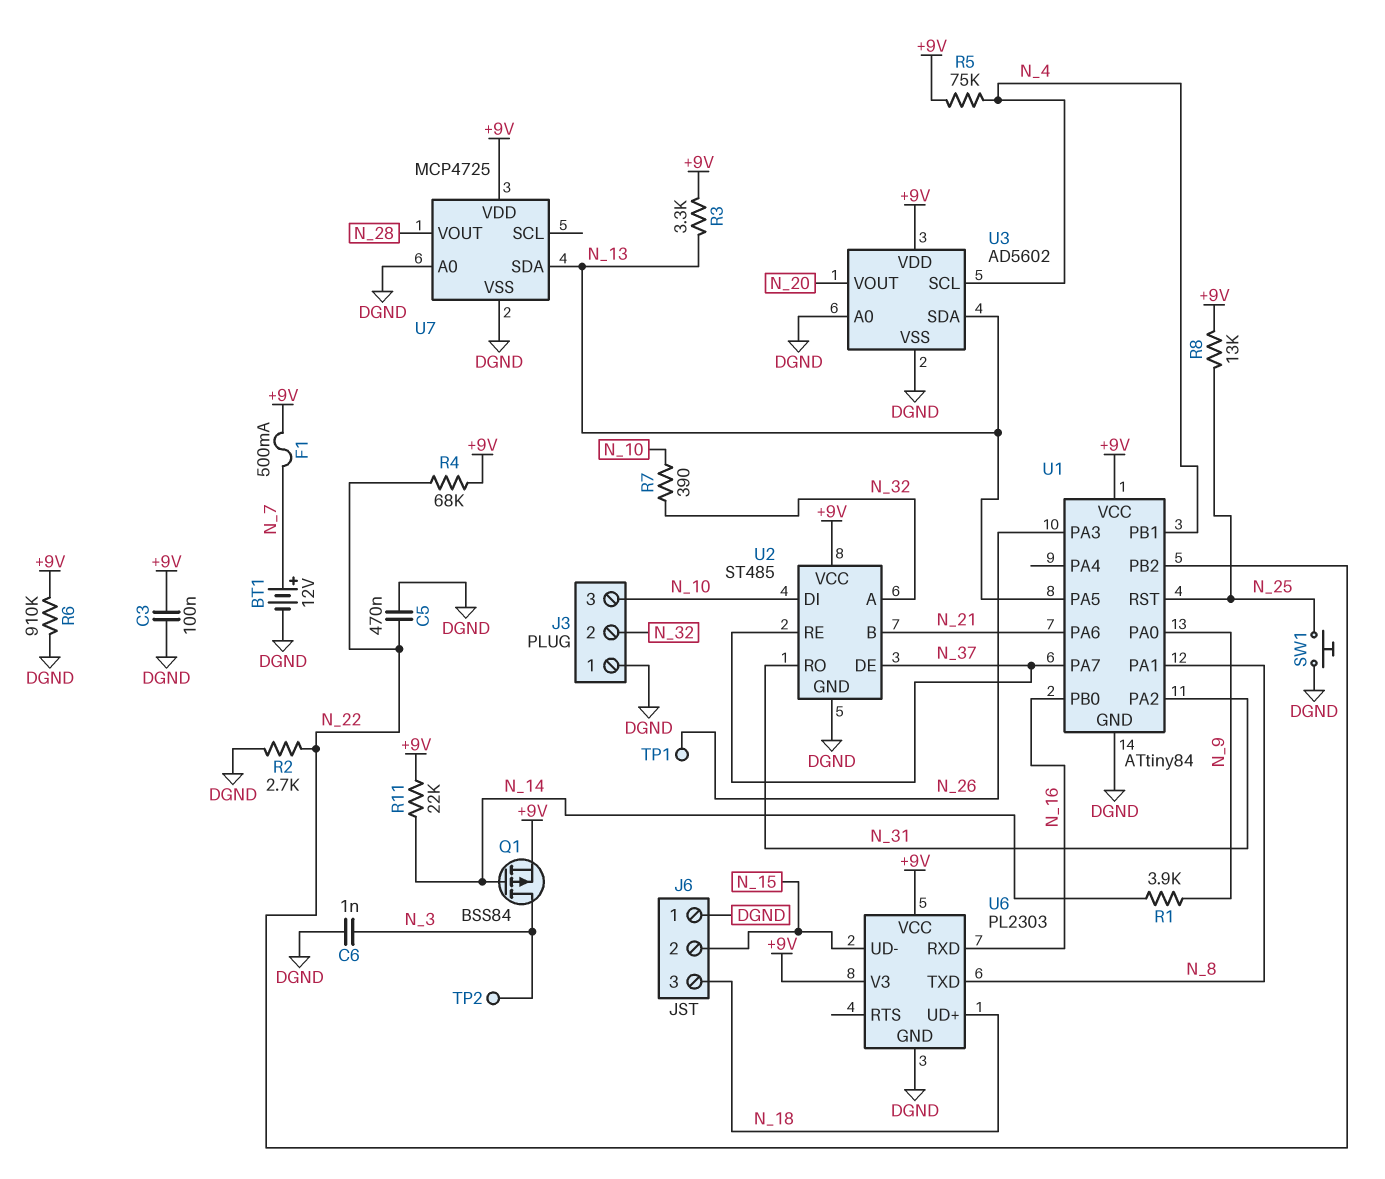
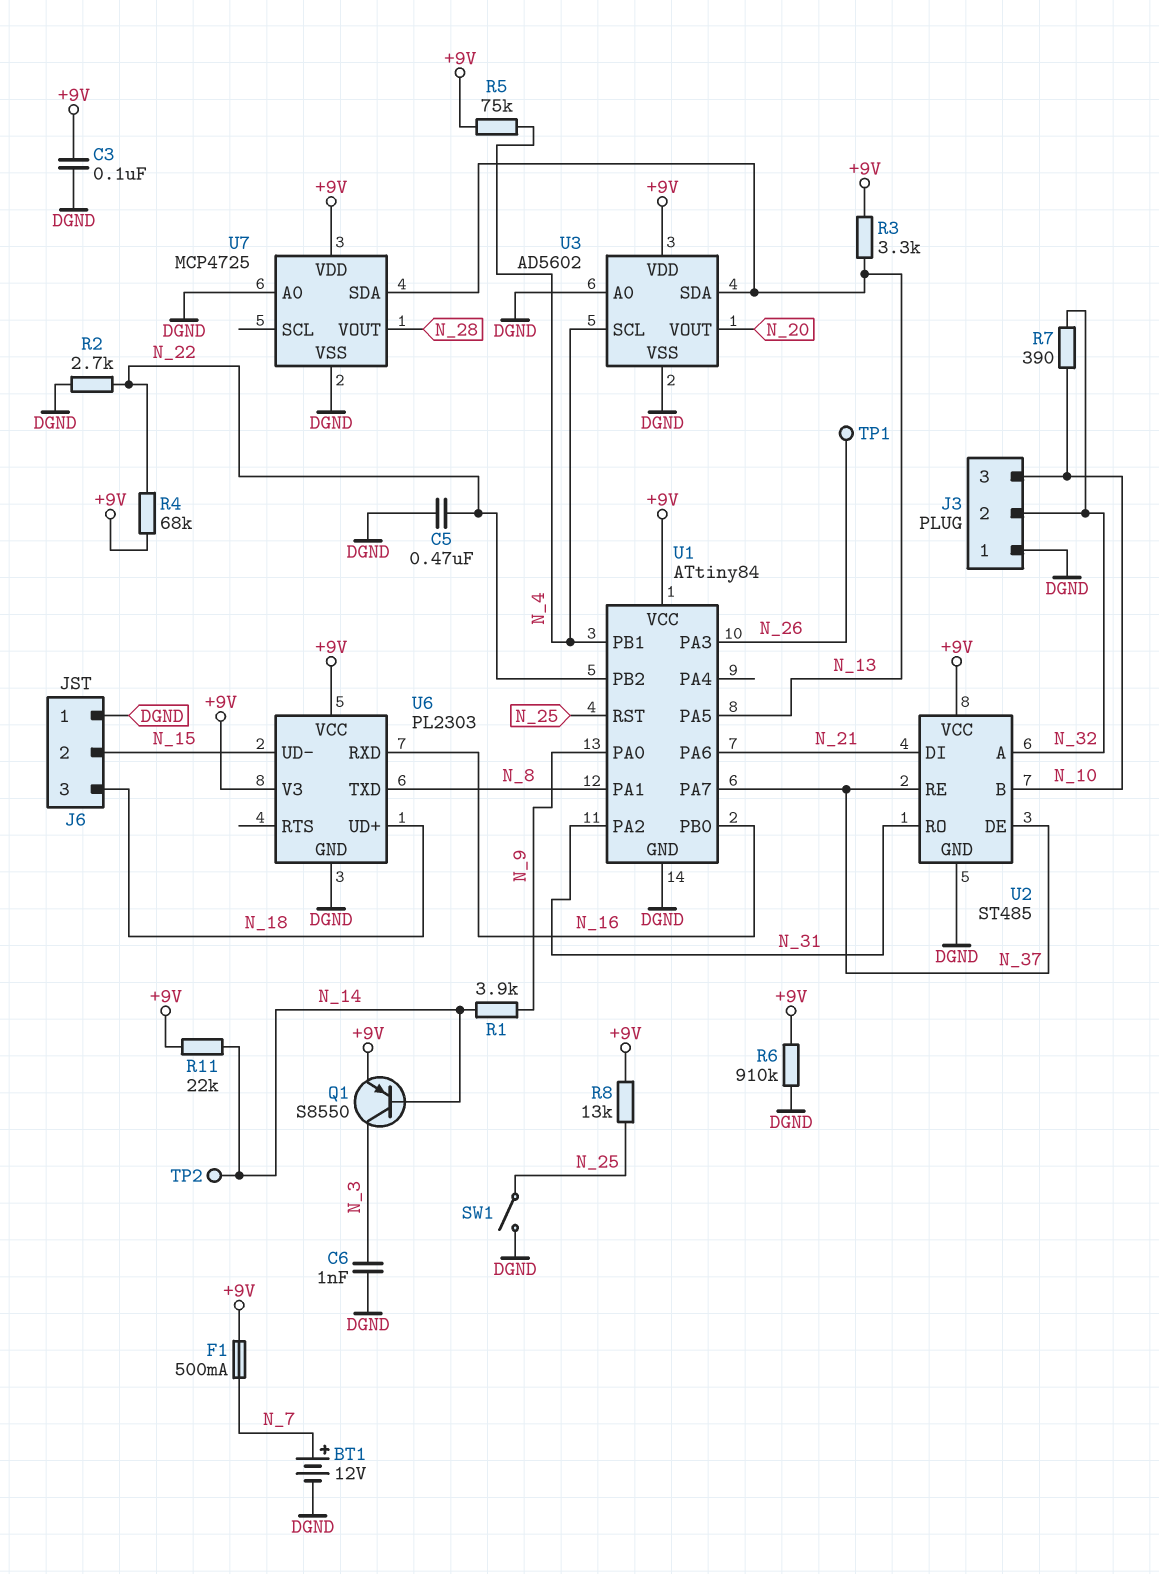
Q1: PMOS BSS84 (G N_14, D N_3, S +9V) -> PNP S8550 (B N_14, C N_3, E +9V)
SW1: button (DGND, N_25) -> switch (DGND, N_25)
TP2: test point (N_3) -> test point (N_14)
U2 pin B: N_21 -> N_10
U2 pin DI: N_10 -> N_21

